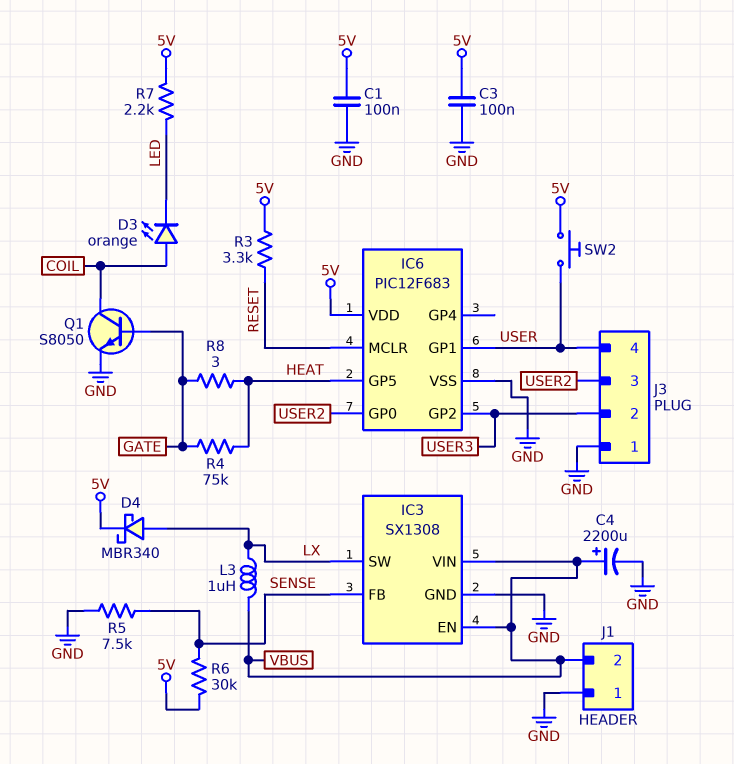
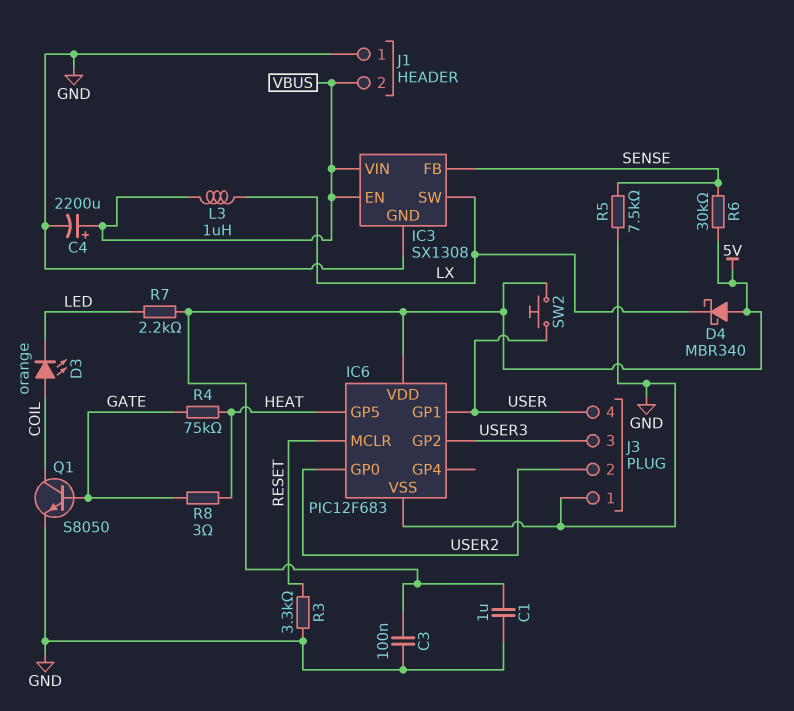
C1: 100nF (5V, GND) -> 1uF (5V, GND)
D4: schottky MBR340 (A LX, K 5V) -> schottky MBR340 (A 5V, K LX)
J3 pin 2: USER3 -> USER2
J3 pin 3: USER2 -> USER3
R3: 3.3k (5V, RESET) -> 3.3k (GND, RESET)

